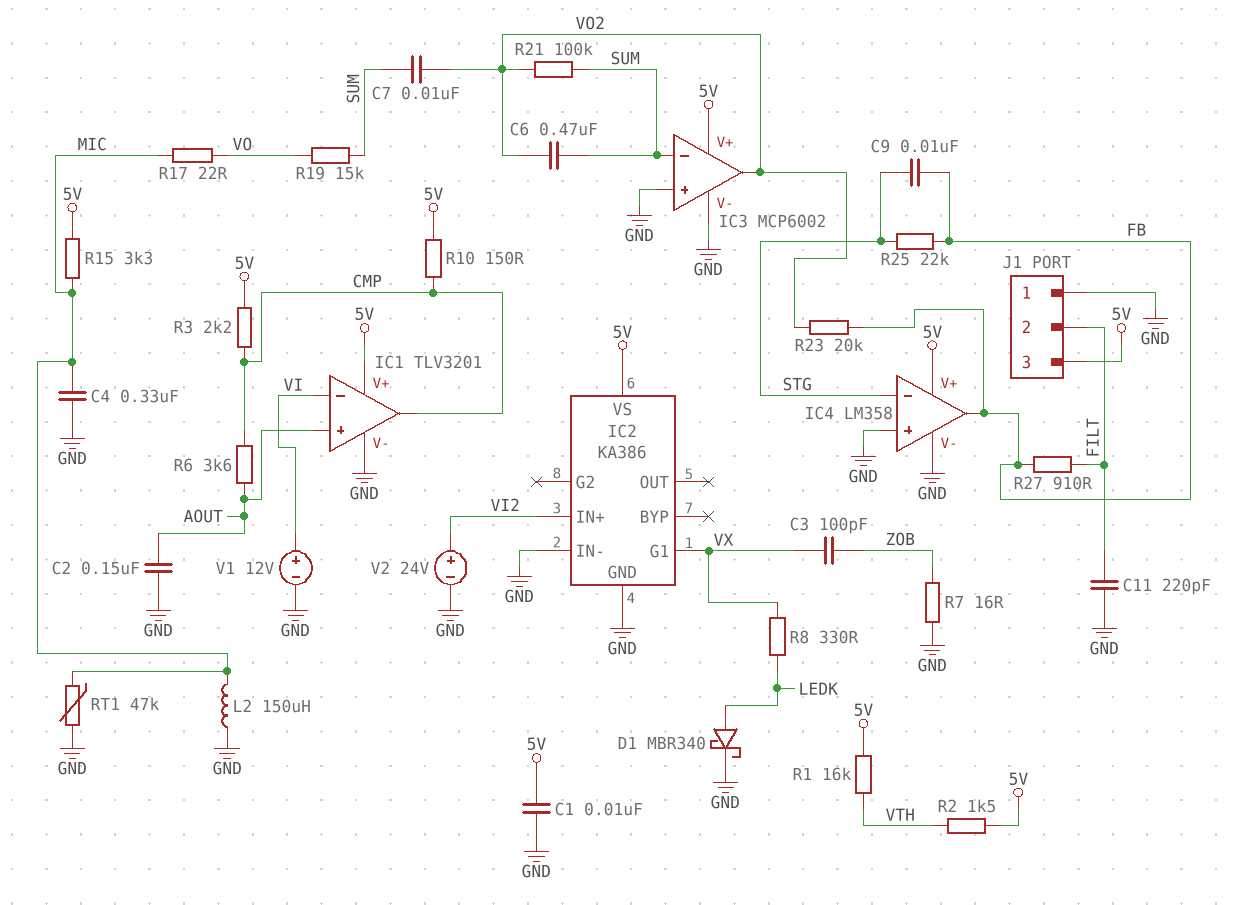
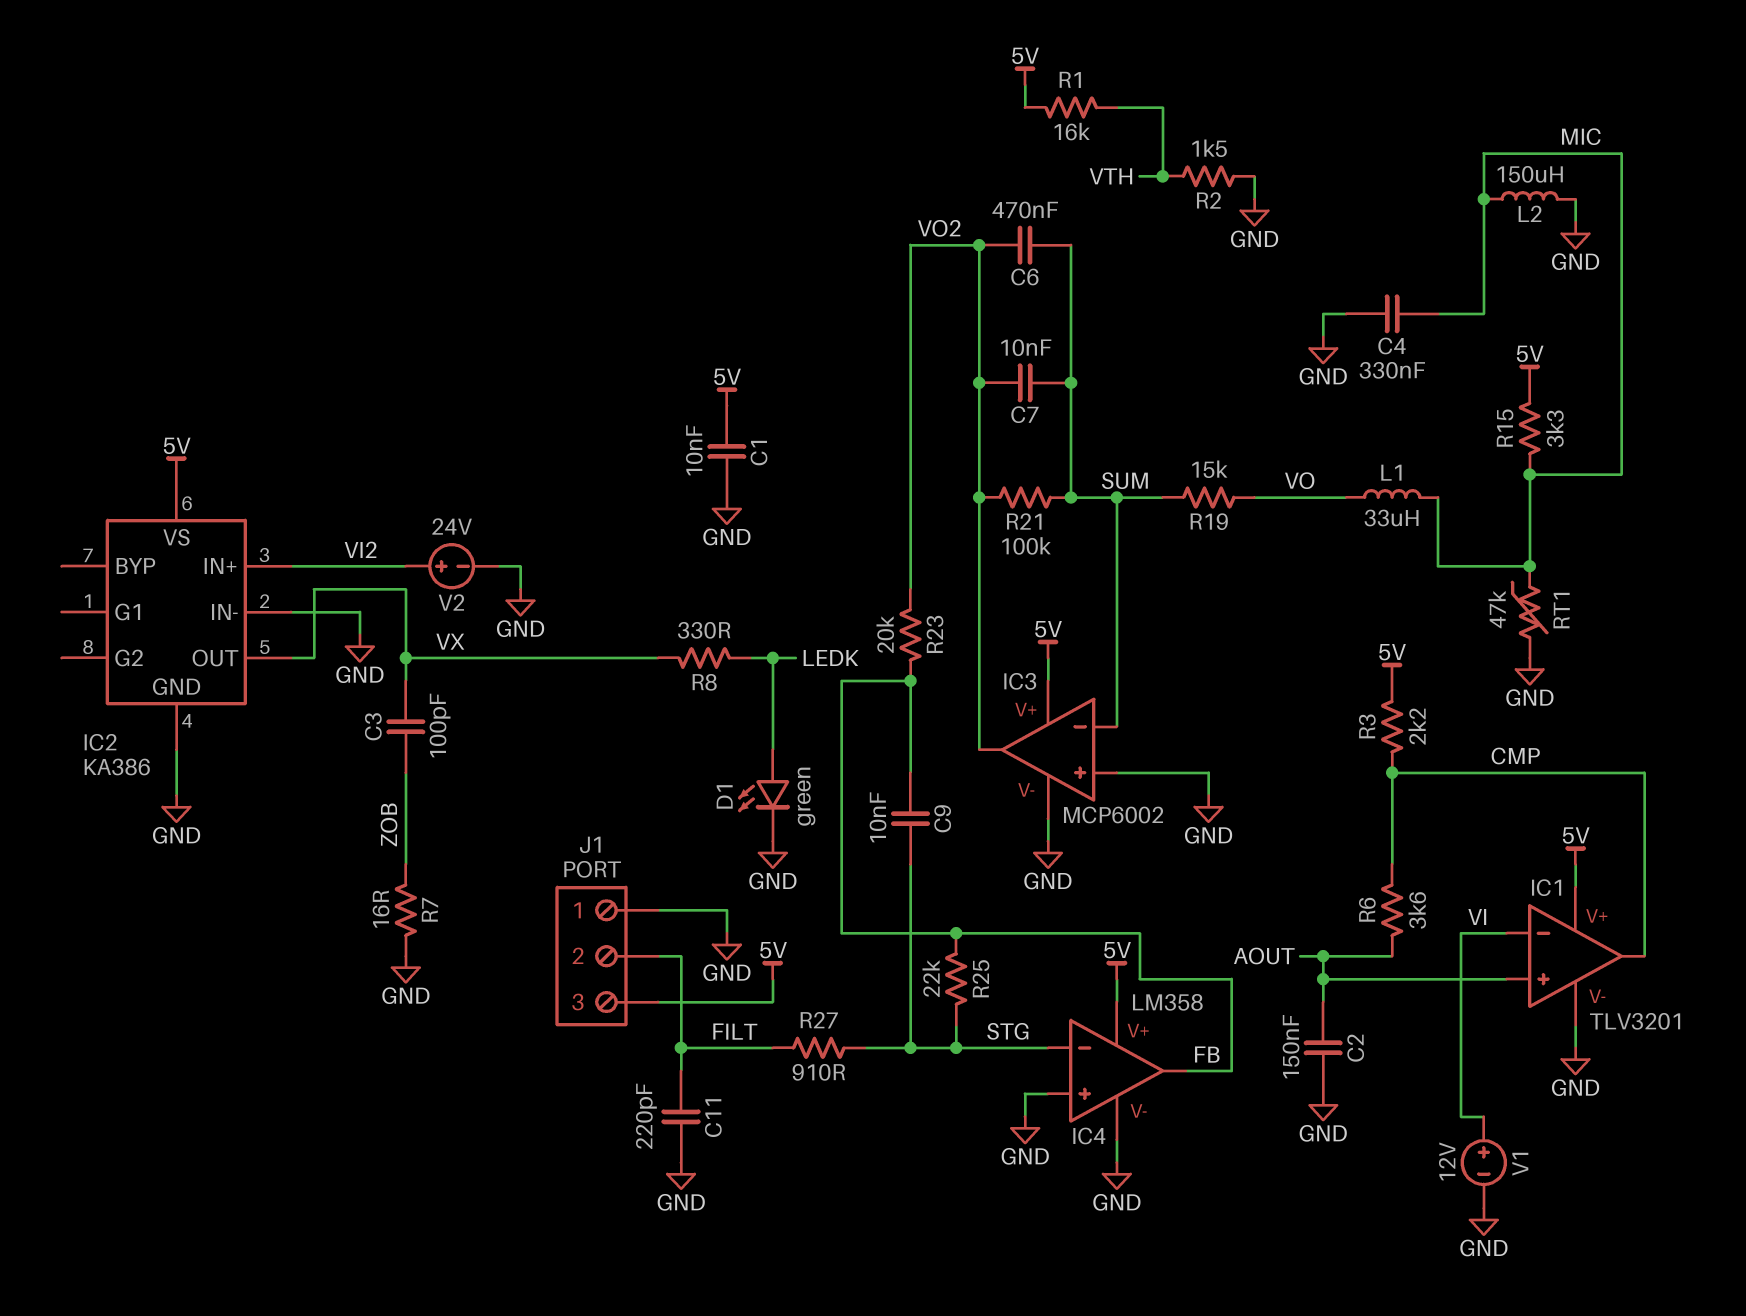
D1: schottky MBR340 (A LEDK, K GND) -> LED green (A LEDK, K GND)
IC2 pin G1: VX -> none
IC2 pin OUT: none -> VX
L1: none -> 33uH (MIC, VO)
R2: 1.5k (5V, VTH) -> 1.5k (GND, VTH)
R10: 150 (5V, CMP) -> none
R17: 22 (MIC, VO) -> none
R27: 910 (FB, FILT) -> 910 (FILT, STG)

